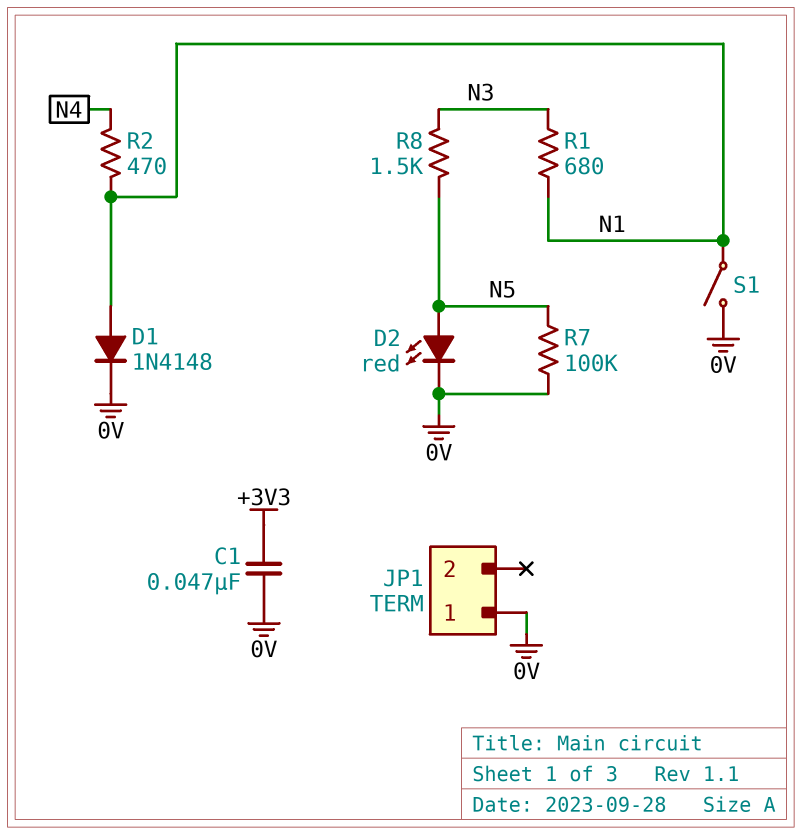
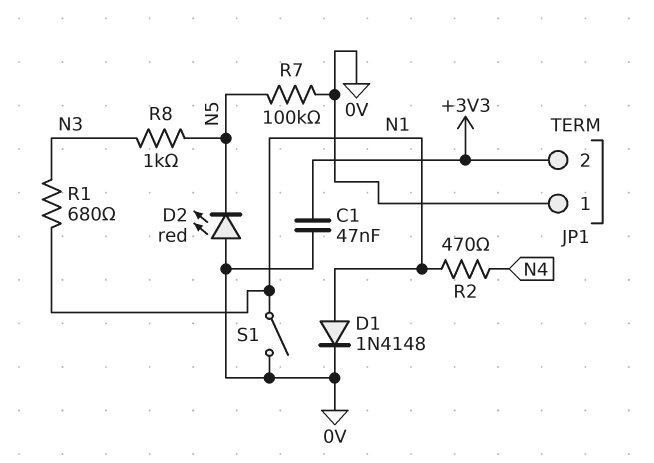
D2: LED red (A N5, K 0V) -> LED red (A 0V, K N5)
JP1 pin 2: none -> +3V3
R8: 1.5k (N3, N5) -> 1k (N3, N5)

